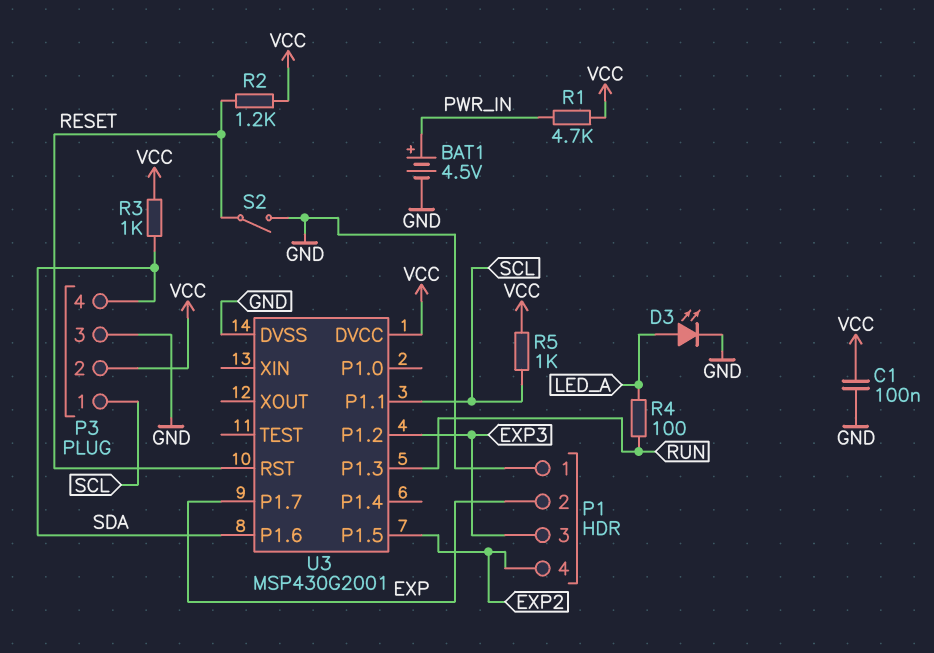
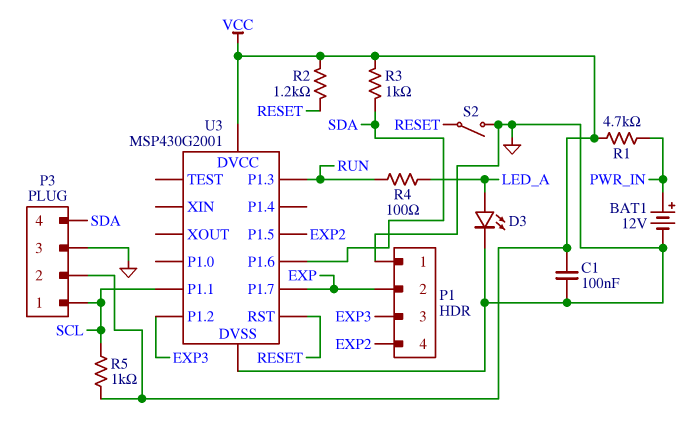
BAT1: 4.5V (plus PWR_IN, minus GND) -> 12V (plus PWR_IN, minus GND)

